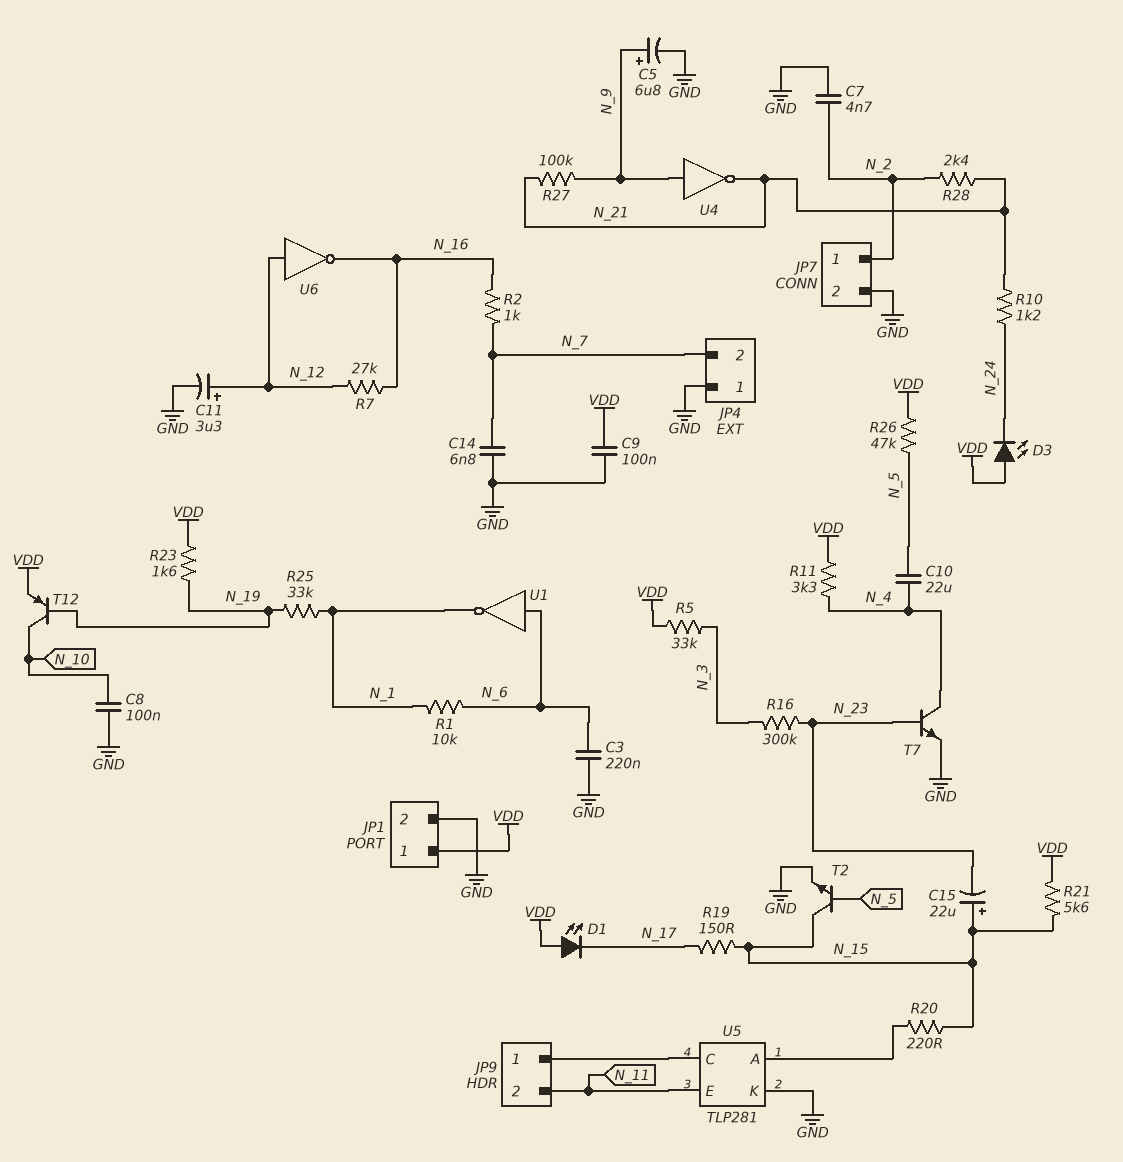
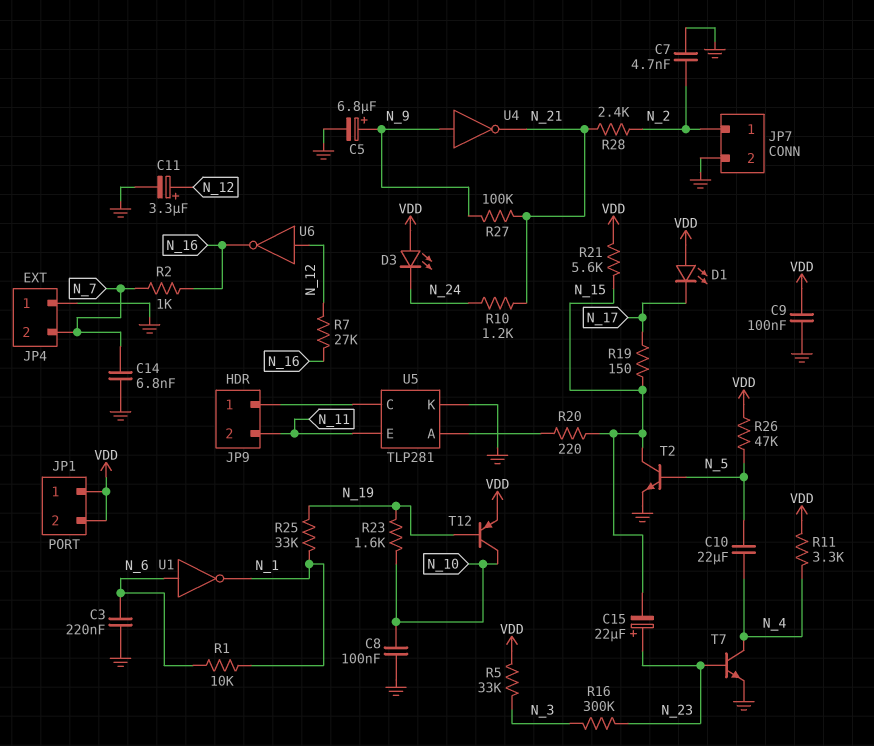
C15: 22uF (plus N_15, minus N_23) -> 22uF (plus N_23, minus N_15)
JP1 pin 2: GND -> VDD
R23: 1.6k (N_19, VDD) -> 1.6k (N_10, N_19)

